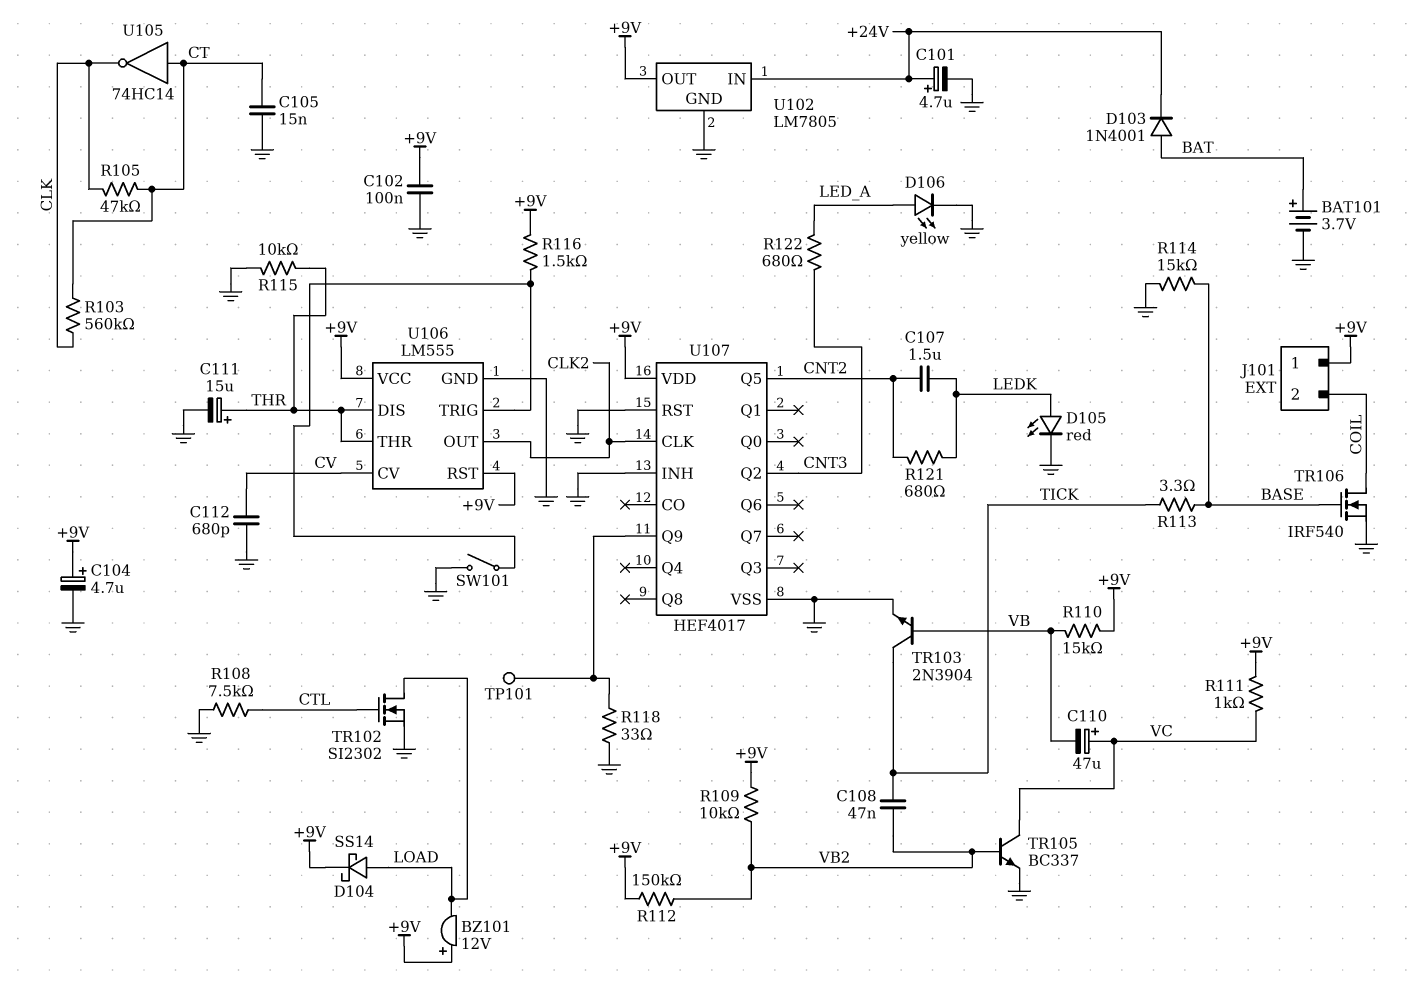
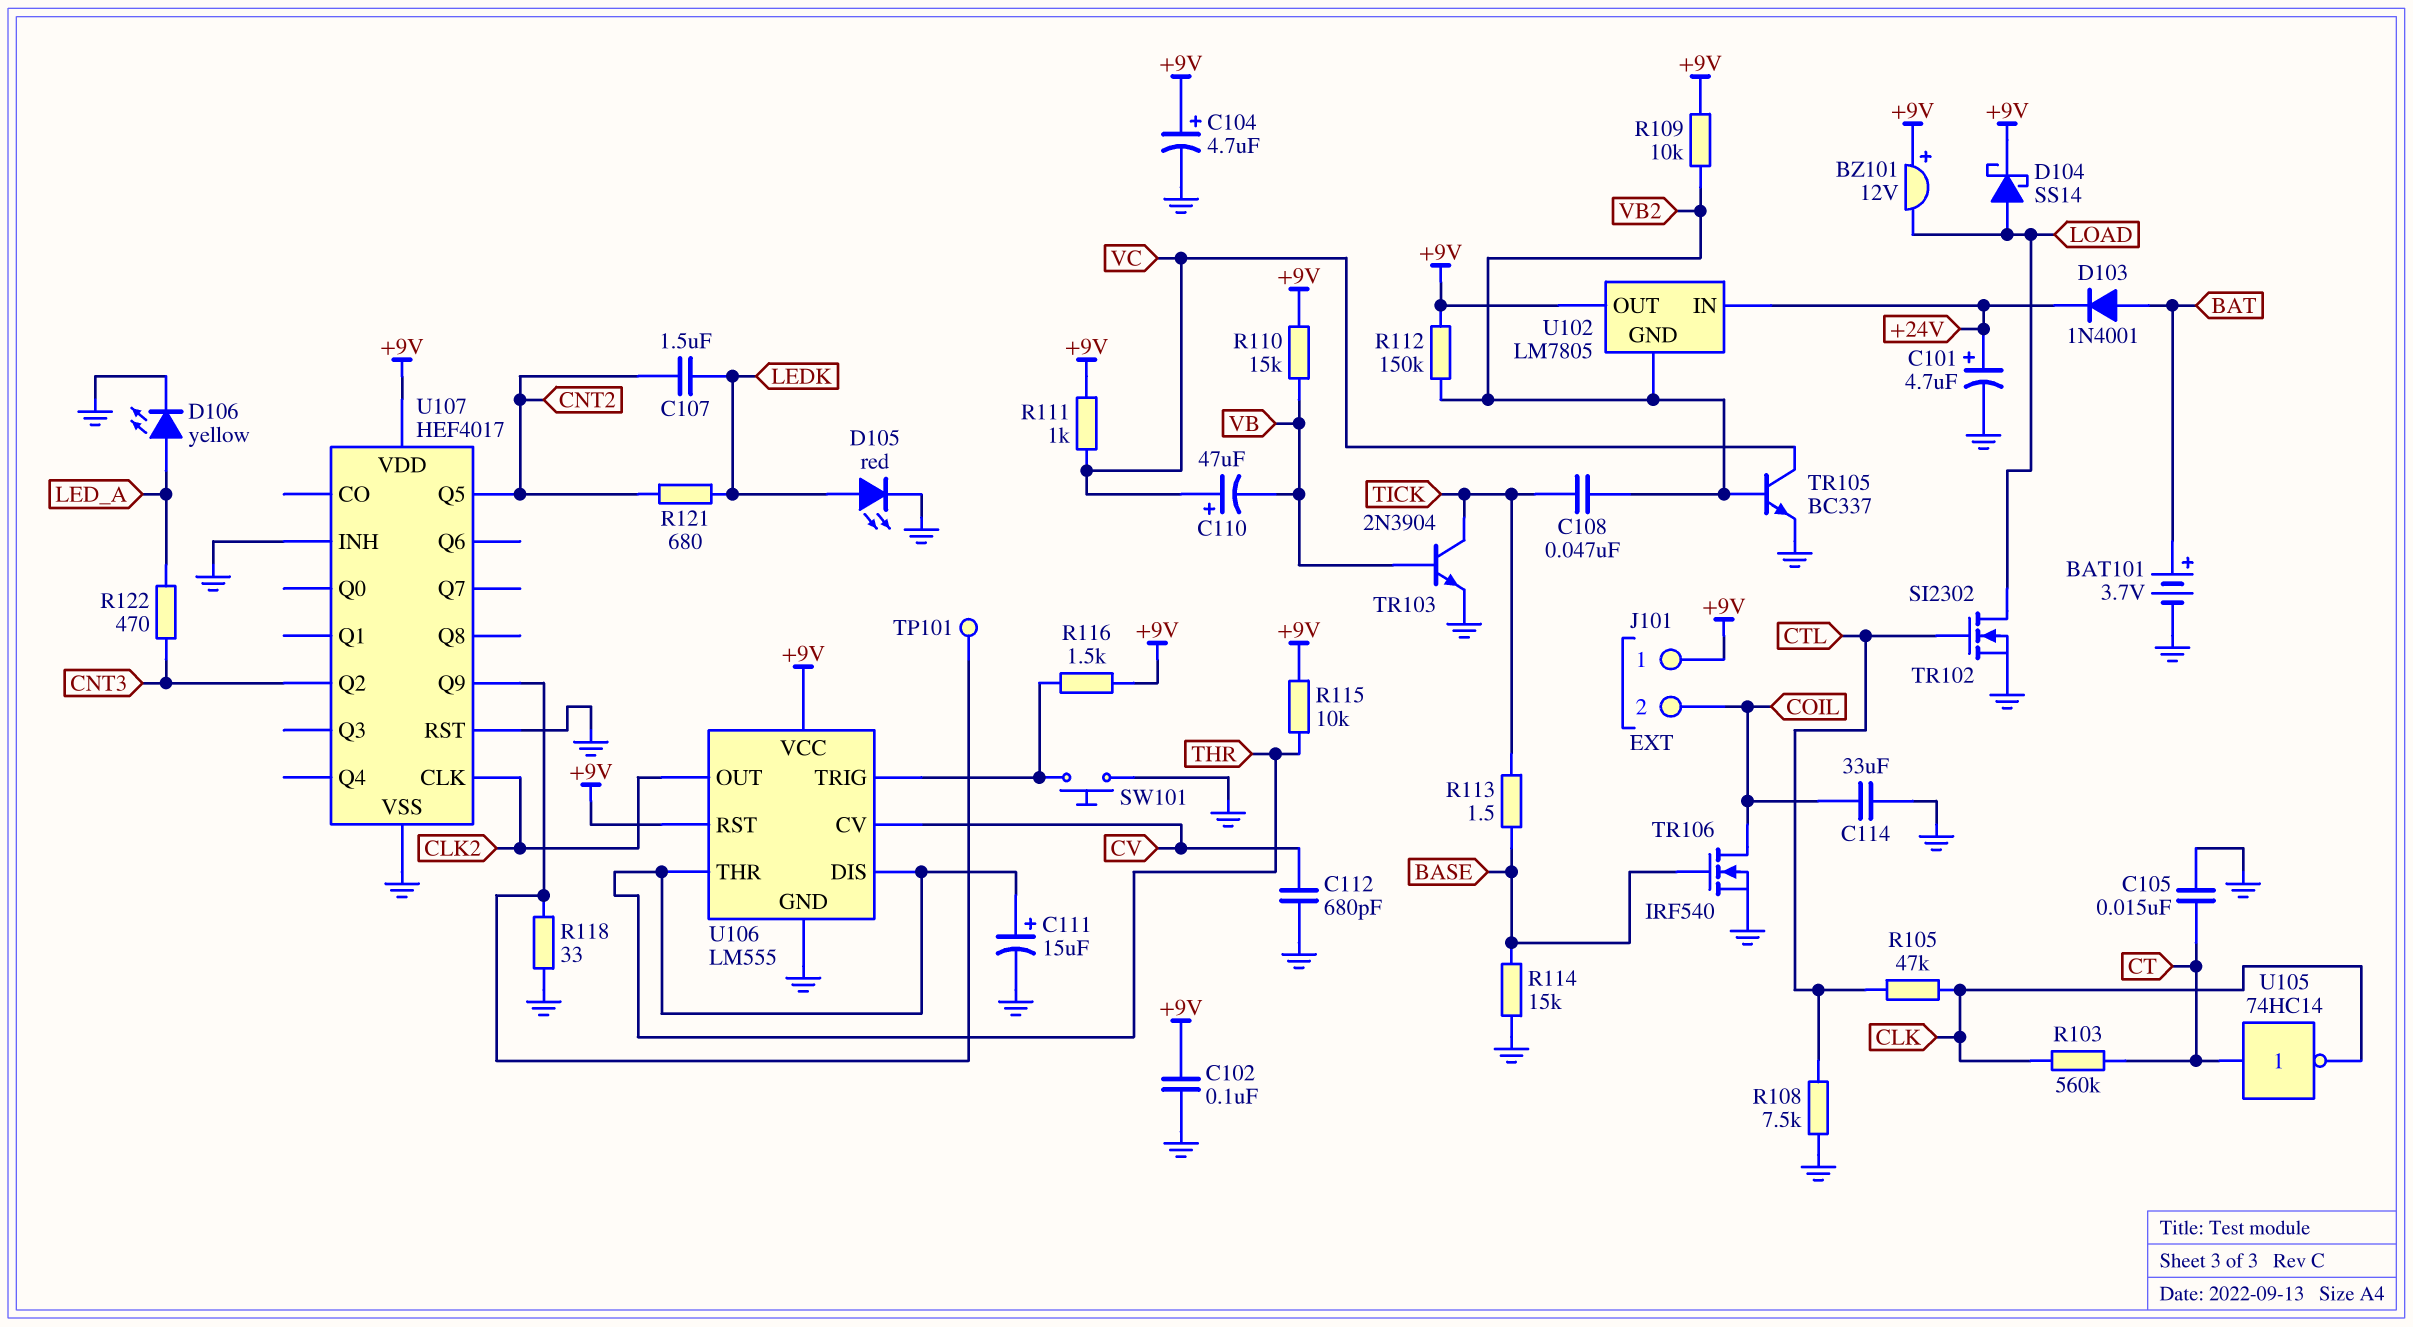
C114: none -> 33uF (COIL, GND)
R105: 47k (CLK, CT) -> 47k (CLK, CTL)
R113: 3.3 (BASE, TICK) -> 1.5 (BASE, TICK)
R115: 10k (GND, THR) -> 10k (+9V, THR)
R122: 680 (CNT3, LED_A) -> 470 (CNT3, LED_A)
SW101: switch (GND, U106/TRIG) -> button (GND, U106/TRIG)
U102 pin GND: GND -> VB2

